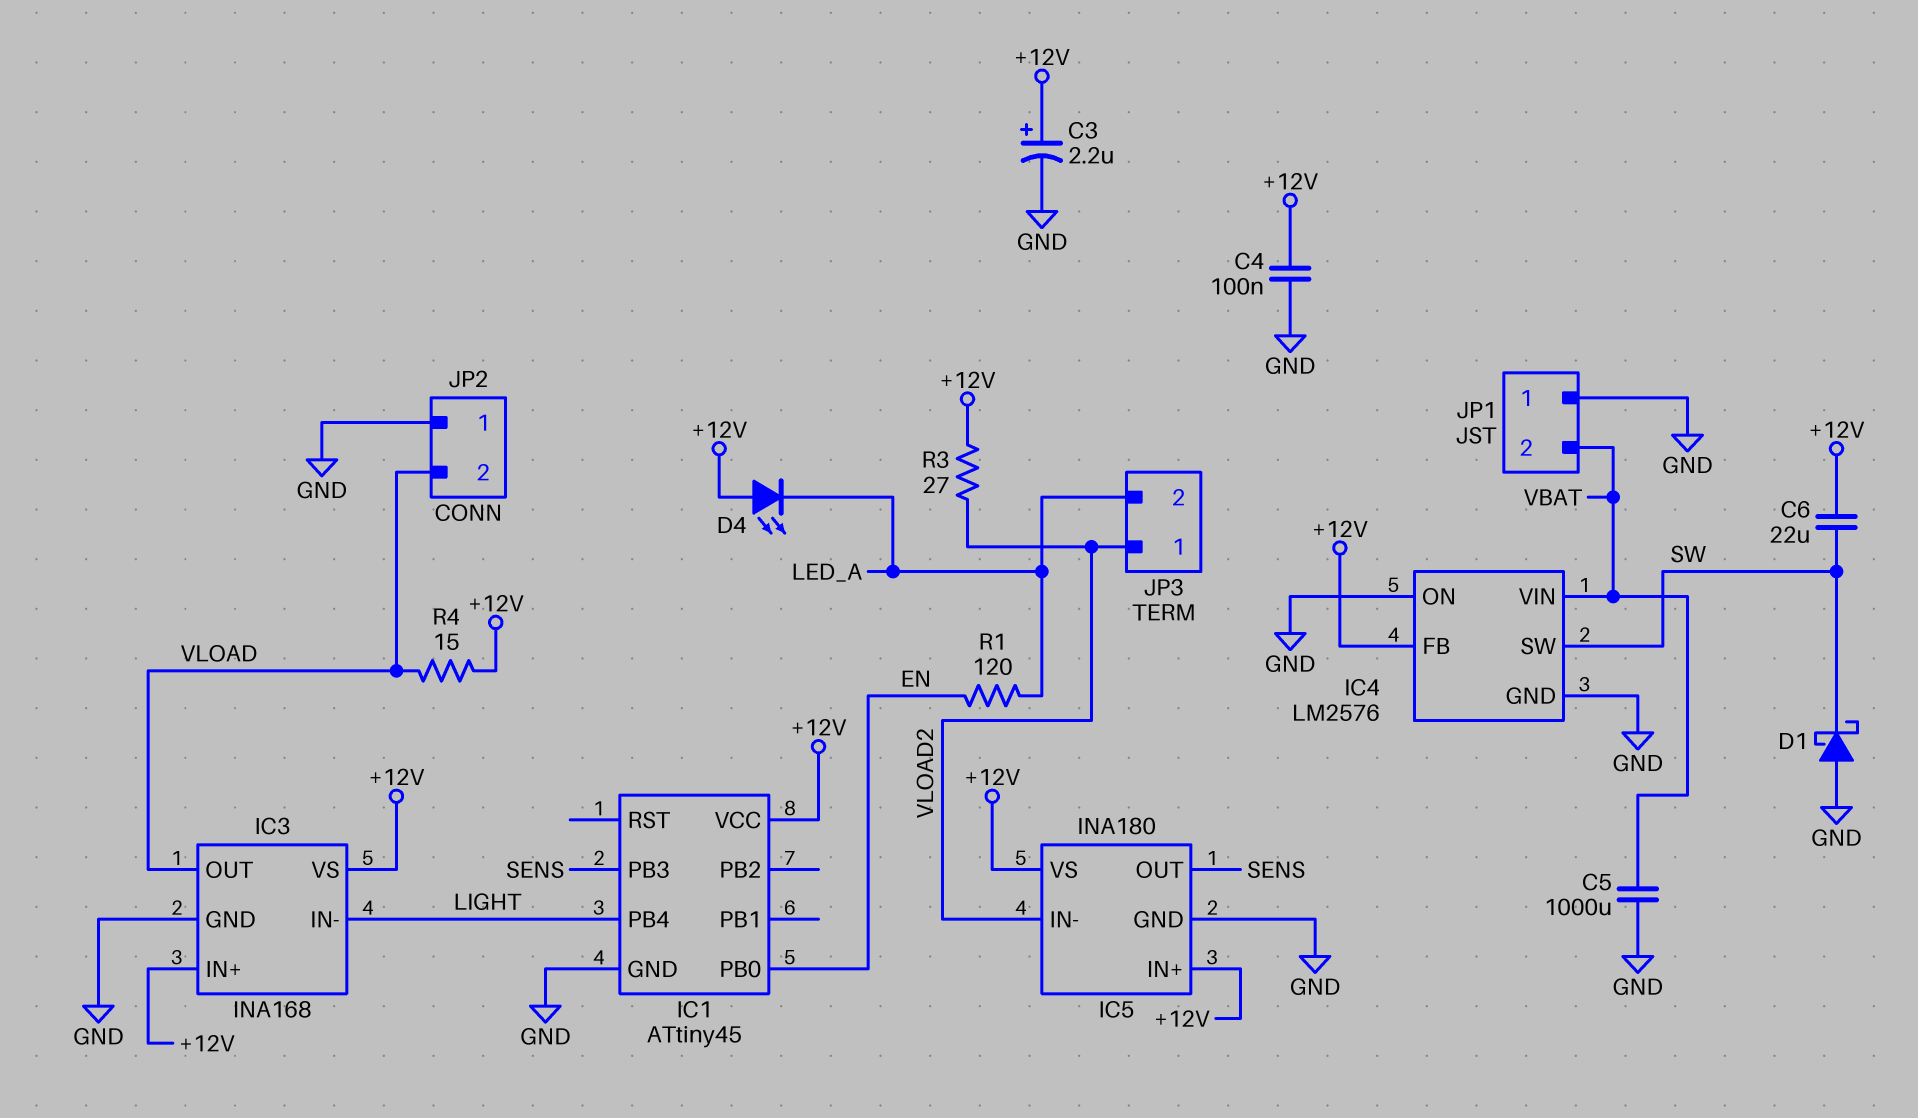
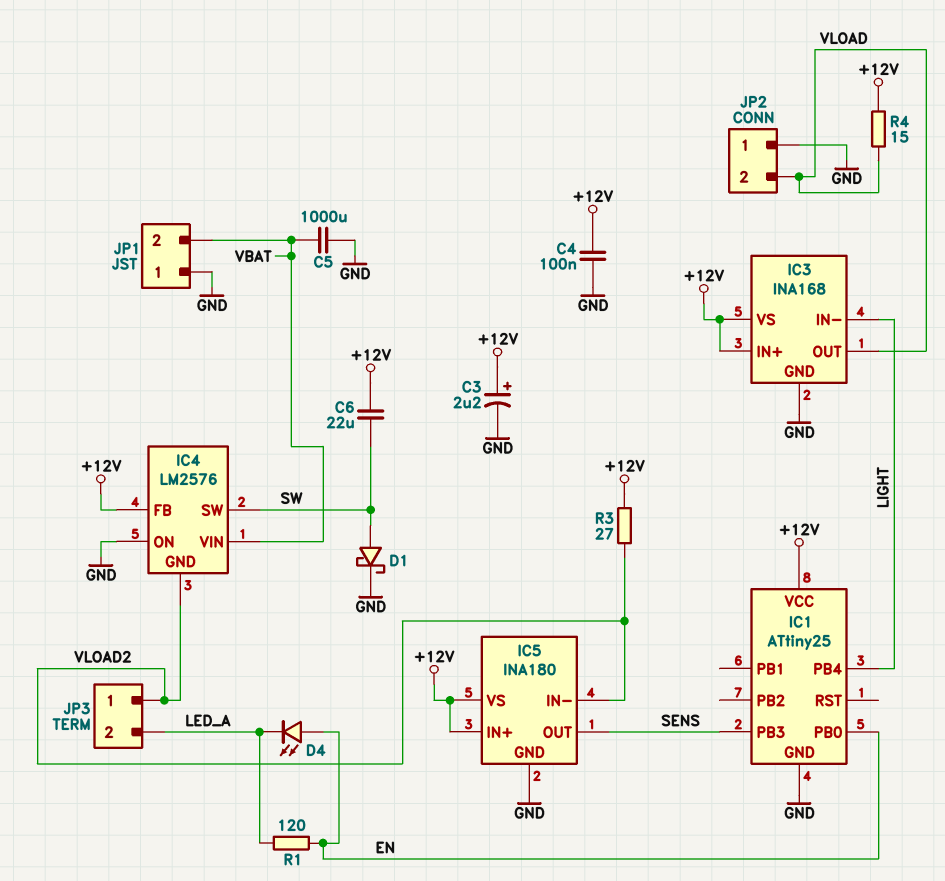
D1: schottky (A GND, K SW) -> schottky (A SW, K GND)
D4: LED (A +12V, K LED_A) -> LED (A EN, K LED_A)
IC1: ATtiny45 -> ATtiny25
IC4 pin GND: GND -> VLOAD2

